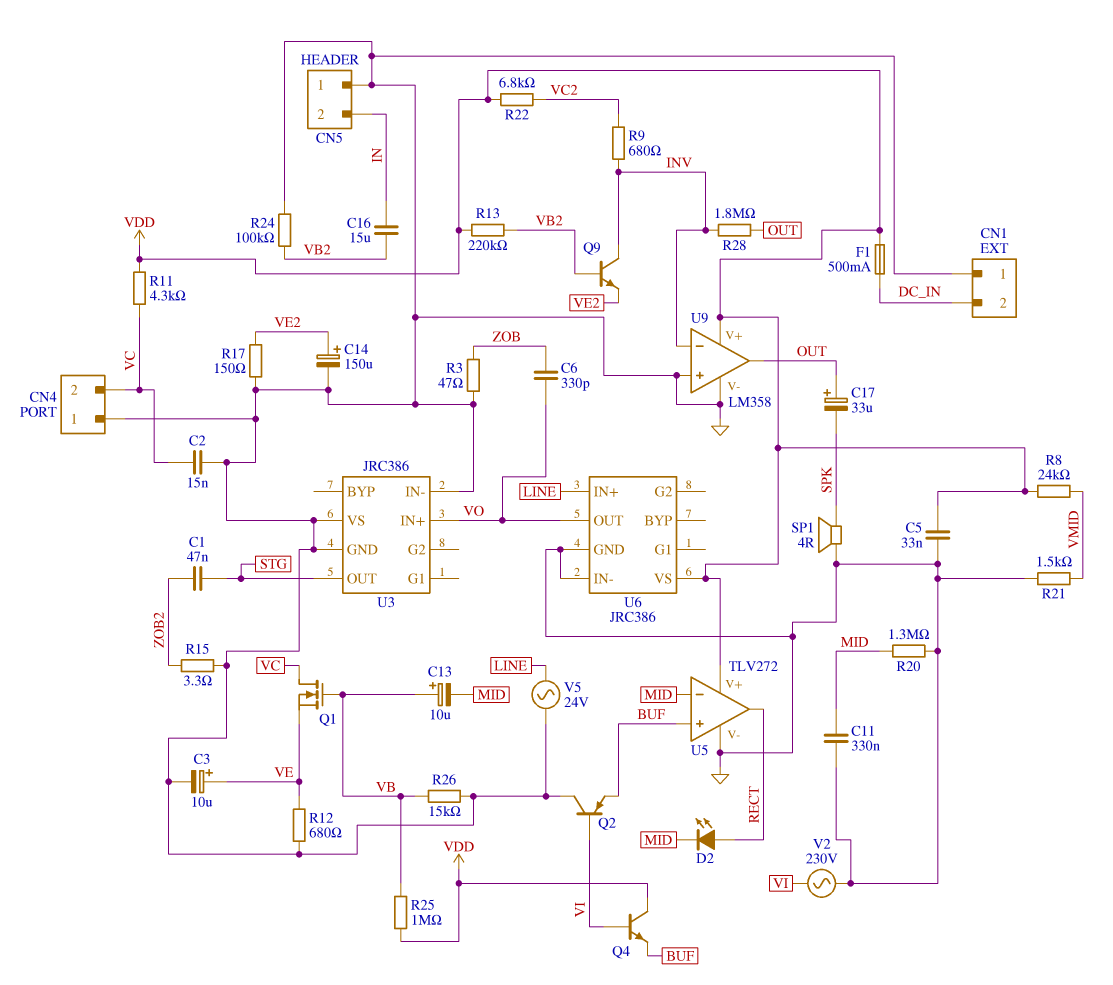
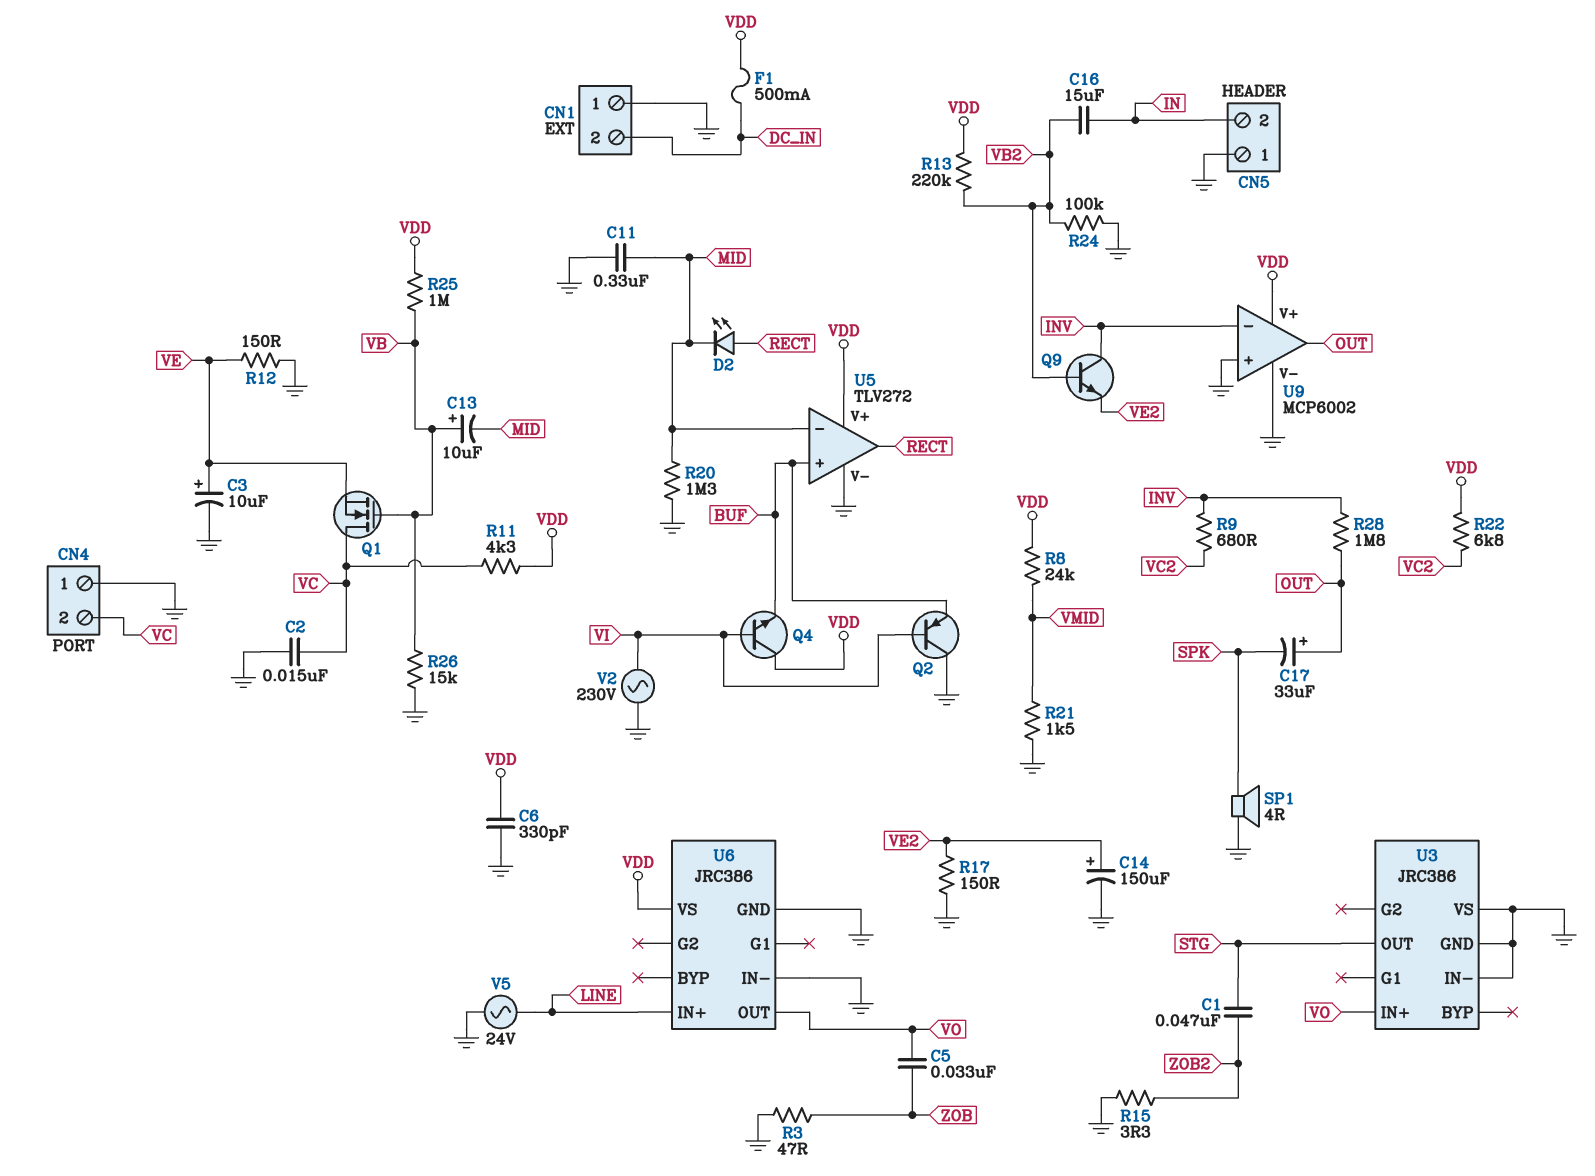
C5: 33nF (GND, VDD) -> 33nF (VO, ZOB)
C6: 330pF (VO, ZOB) -> 330pF (GND, VDD)
R12: 680 (GND, VE) -> 150 (GND, VE)
U9: LM358 -> MCP6002

